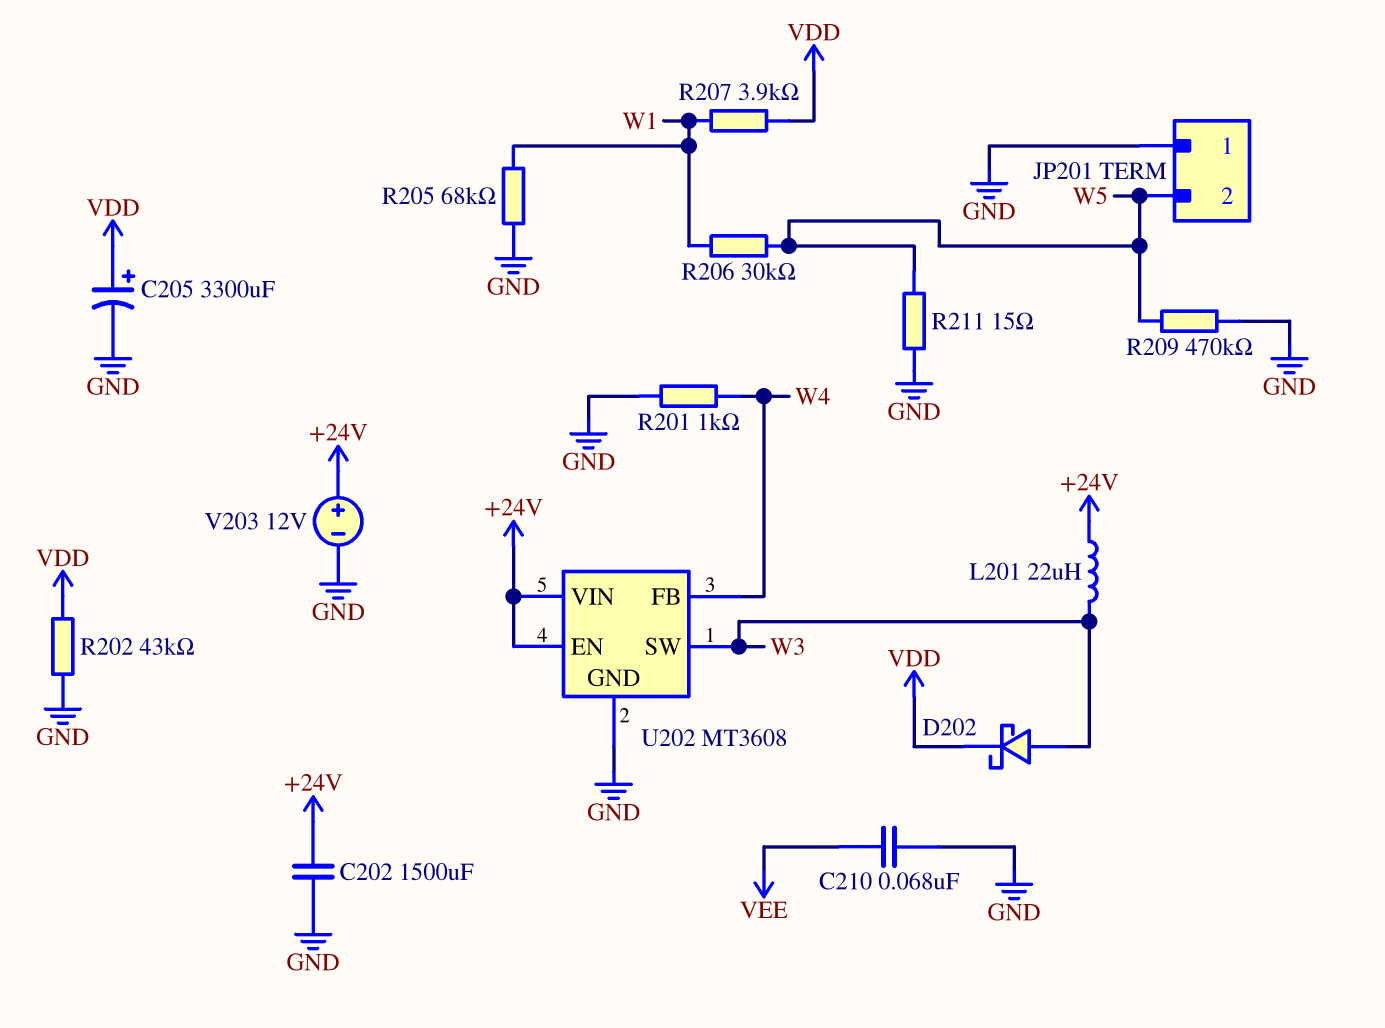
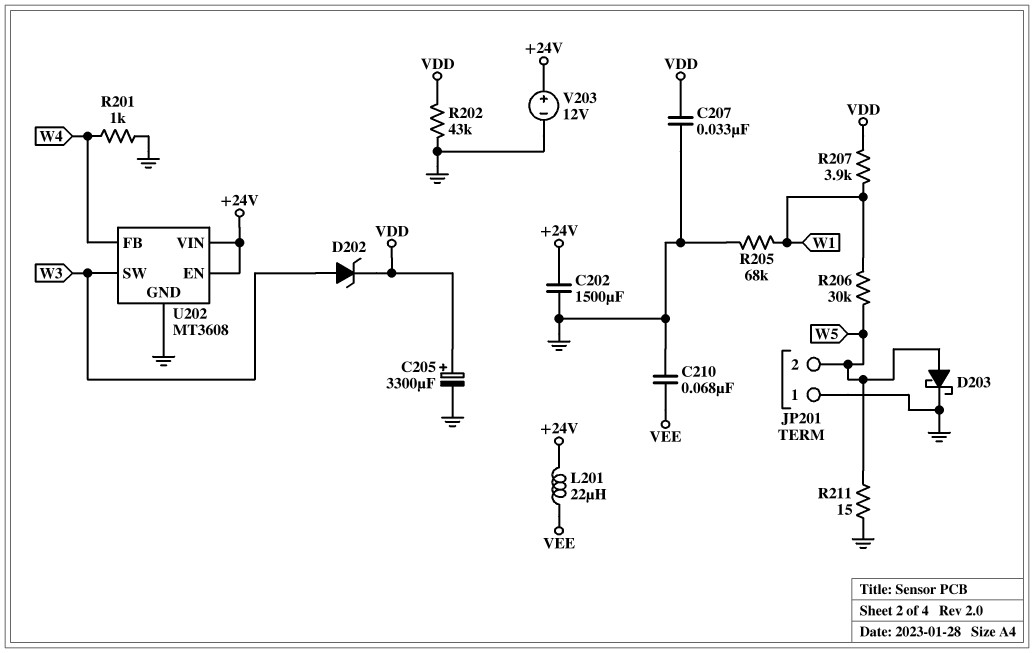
C207: none -> 33nF (GND, VDD)
D202: schottky (A W3, K VDD) -> zener (A W3, K VDD)
D203: none -> schottky (A W5, K GND)
L201: 22uH (+24V, W3) -> 22uH (+24V, VEE)
R209: 470k (GND, W5) -> none

